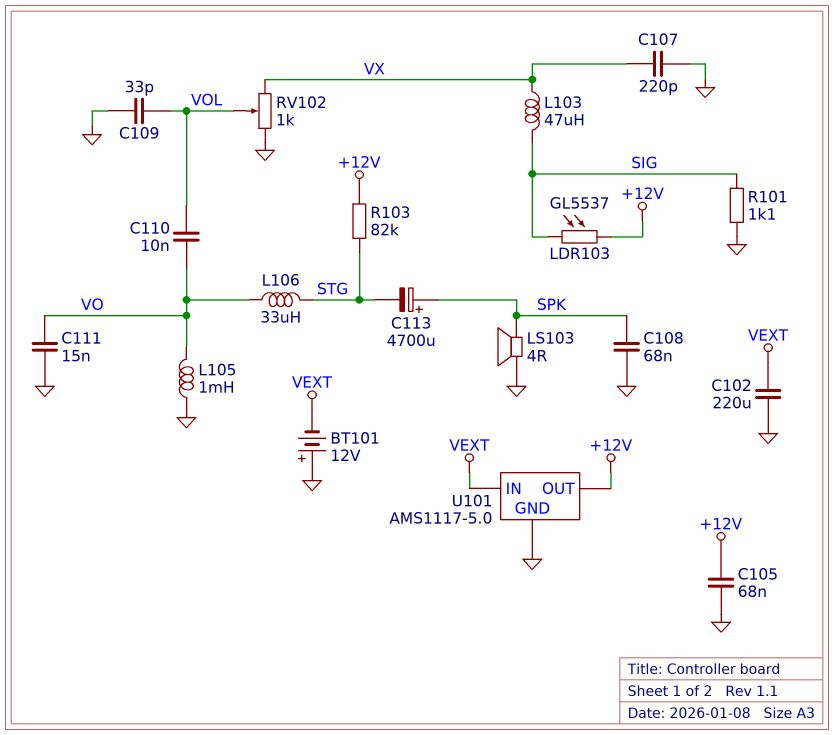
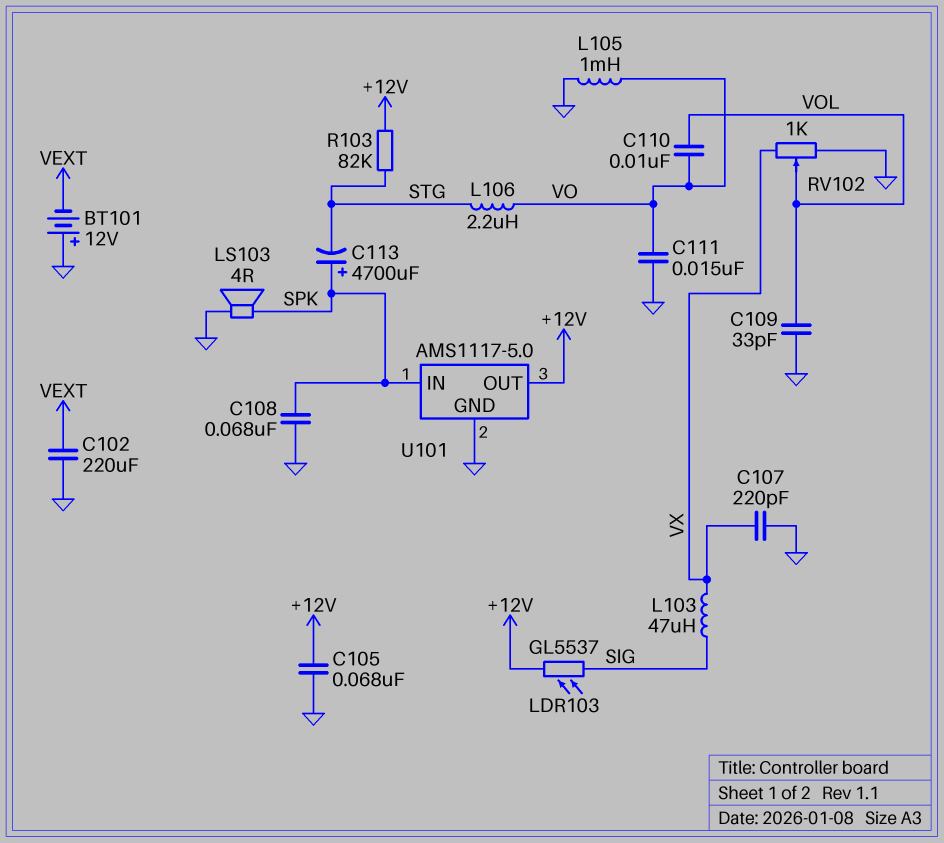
L106: 33uH (STG, VO) -> 2.2uH (STG, VO)
R101: 1.1k (GND, SIG) -> none
U101 pin IN: VEXT -> SPK

